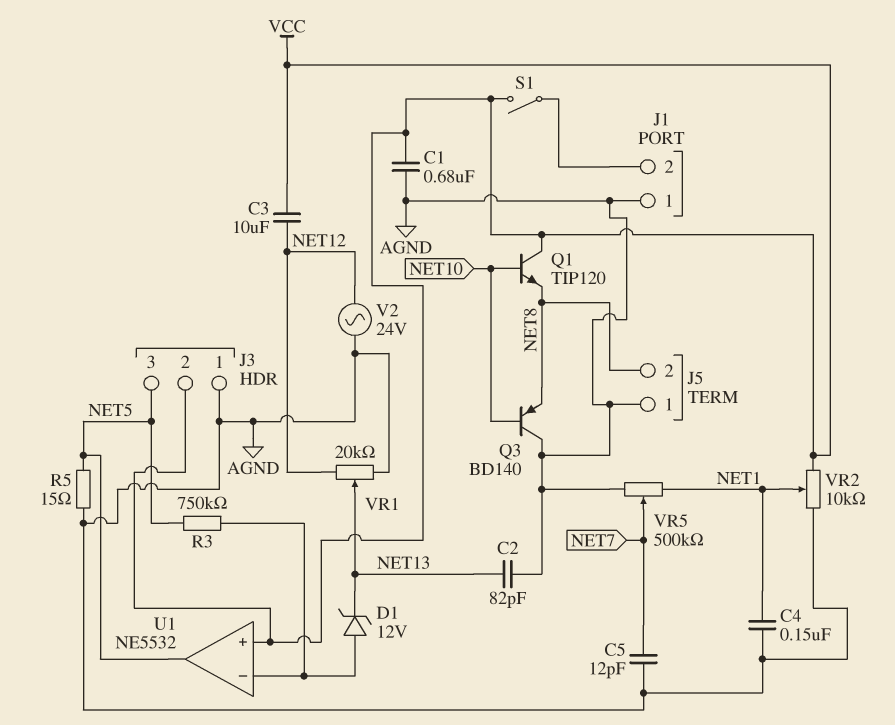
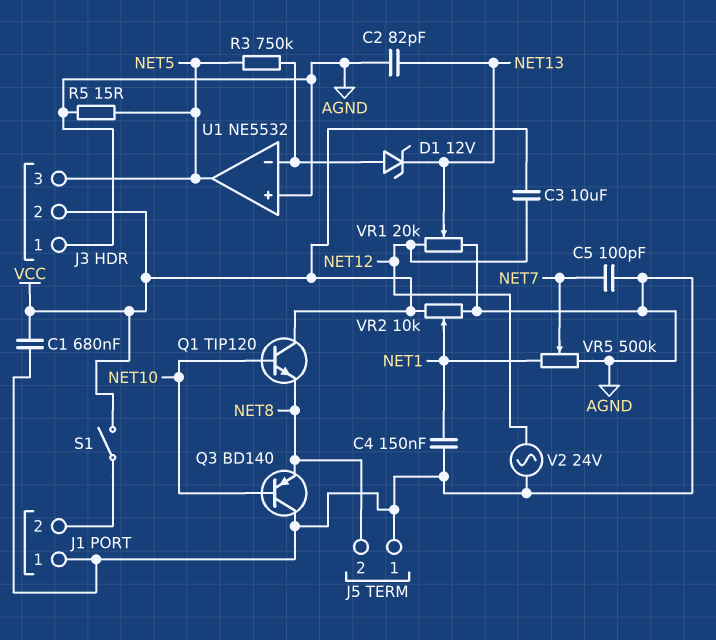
C5: 12pF (AGND, NET7) -> 100pF (AGND, NET7)
U1 pin in+: VCC -> AGND

